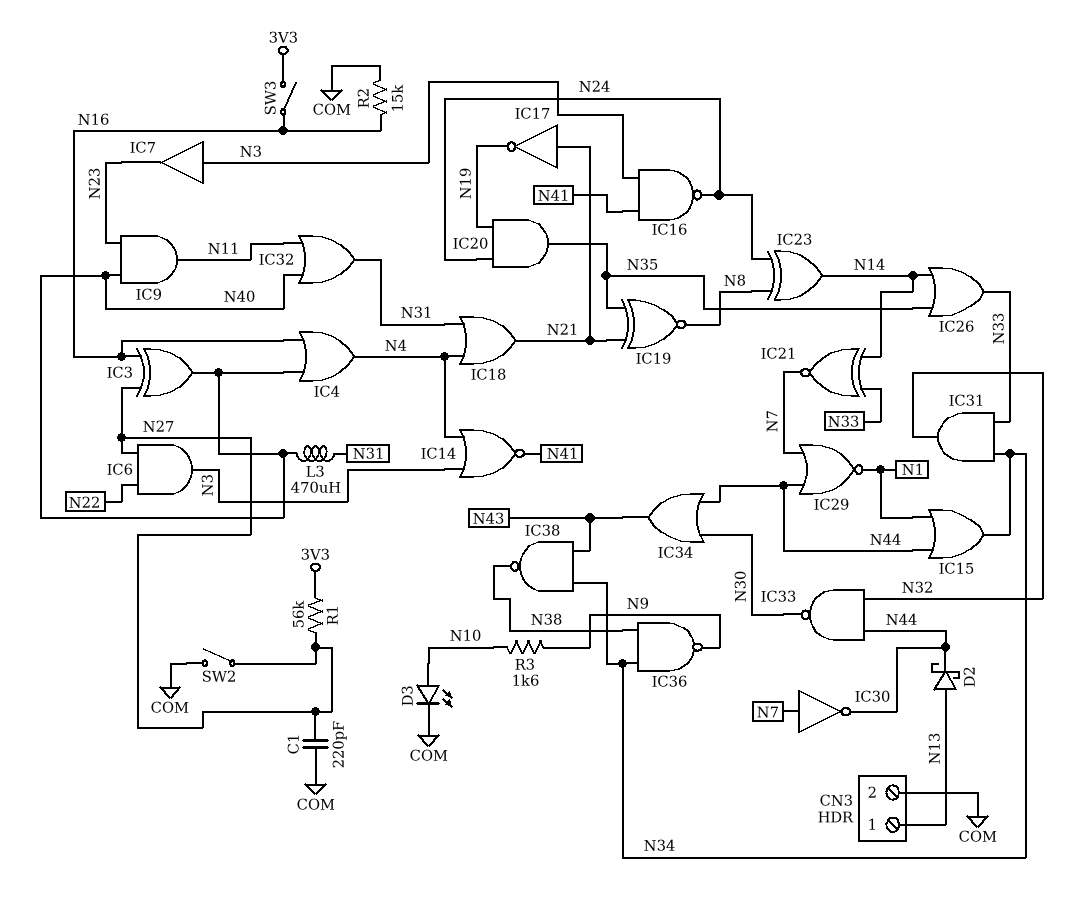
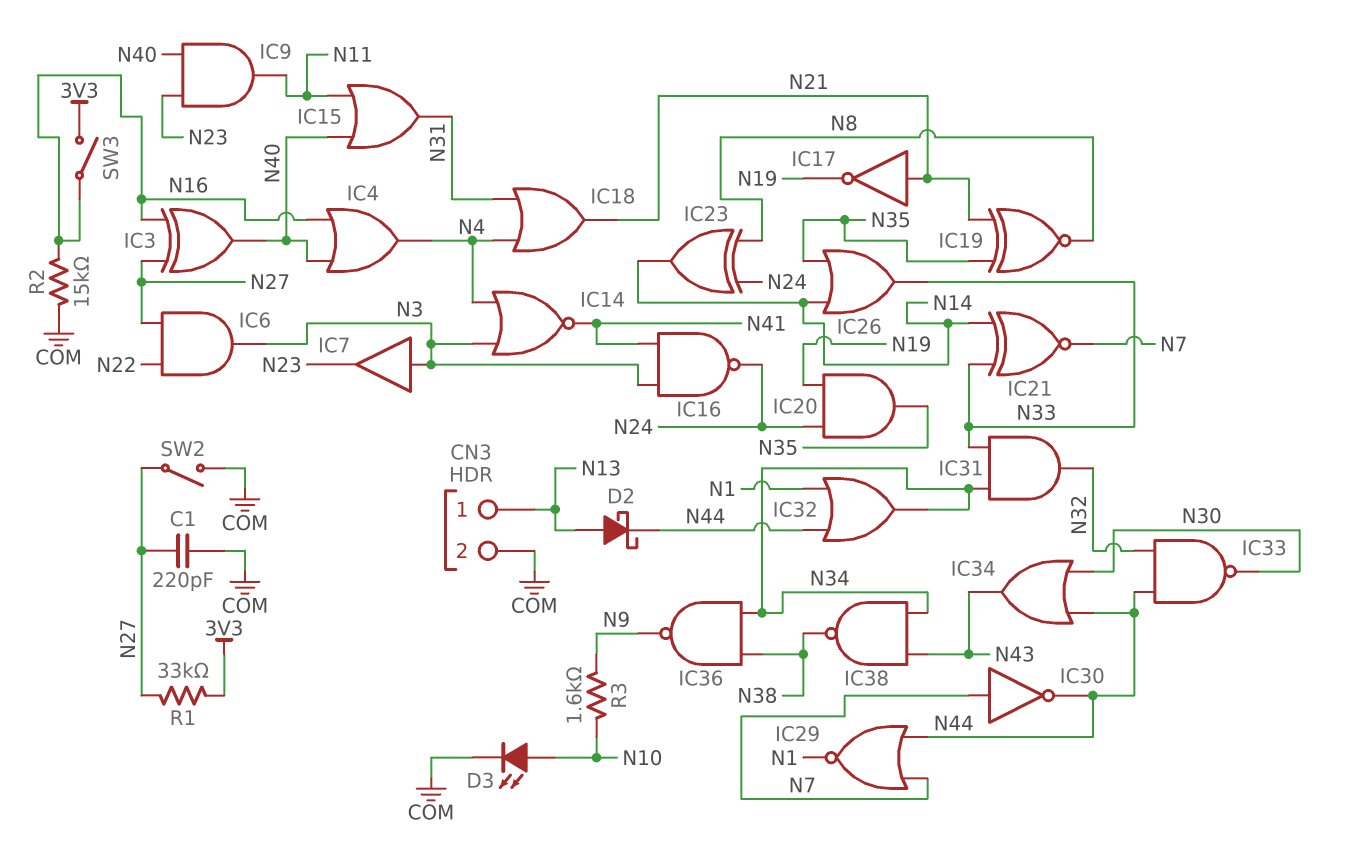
IC15: OR (in N1, in N44, out N34) -> OR (in N11, in N40, out N31)
IC32: OR (in N11, in N40, out N31) -> OR (in N1, in N44, out N34)
L3: 470uH (N31, N40) -> none
R1: 56k (3V3, N27) -> 33k (3V3, N27)

